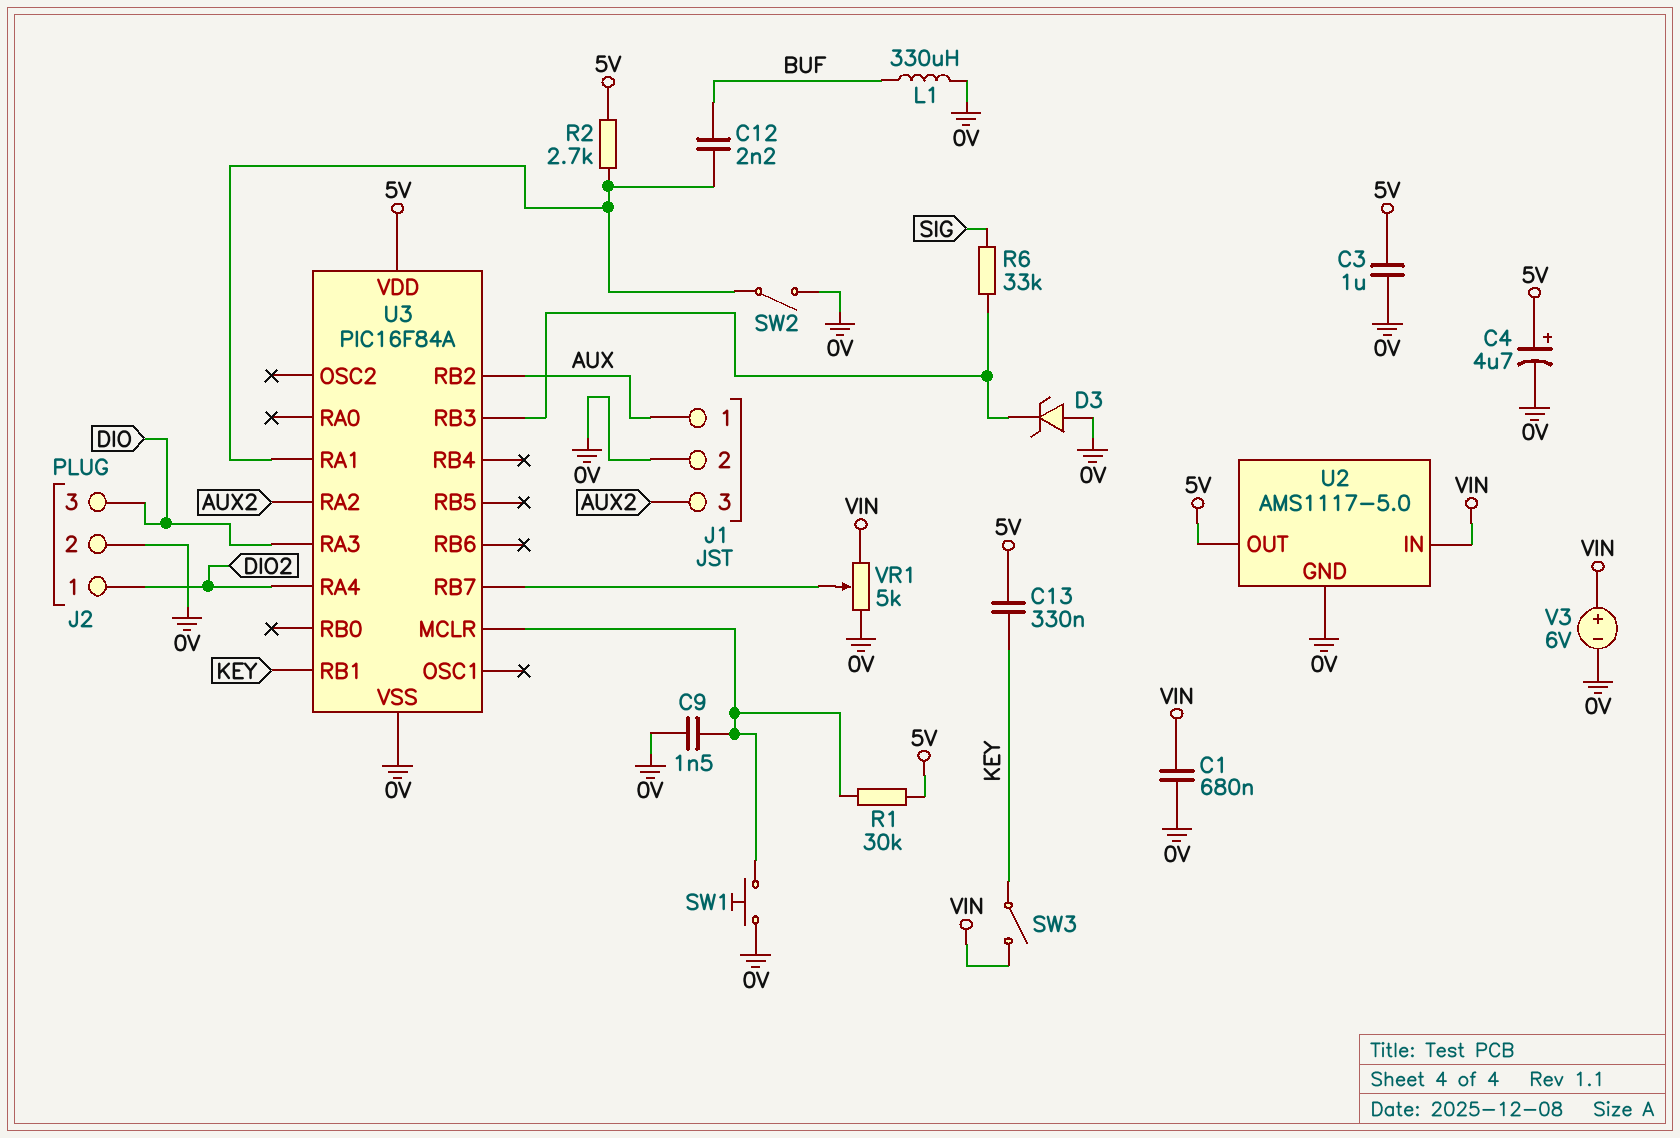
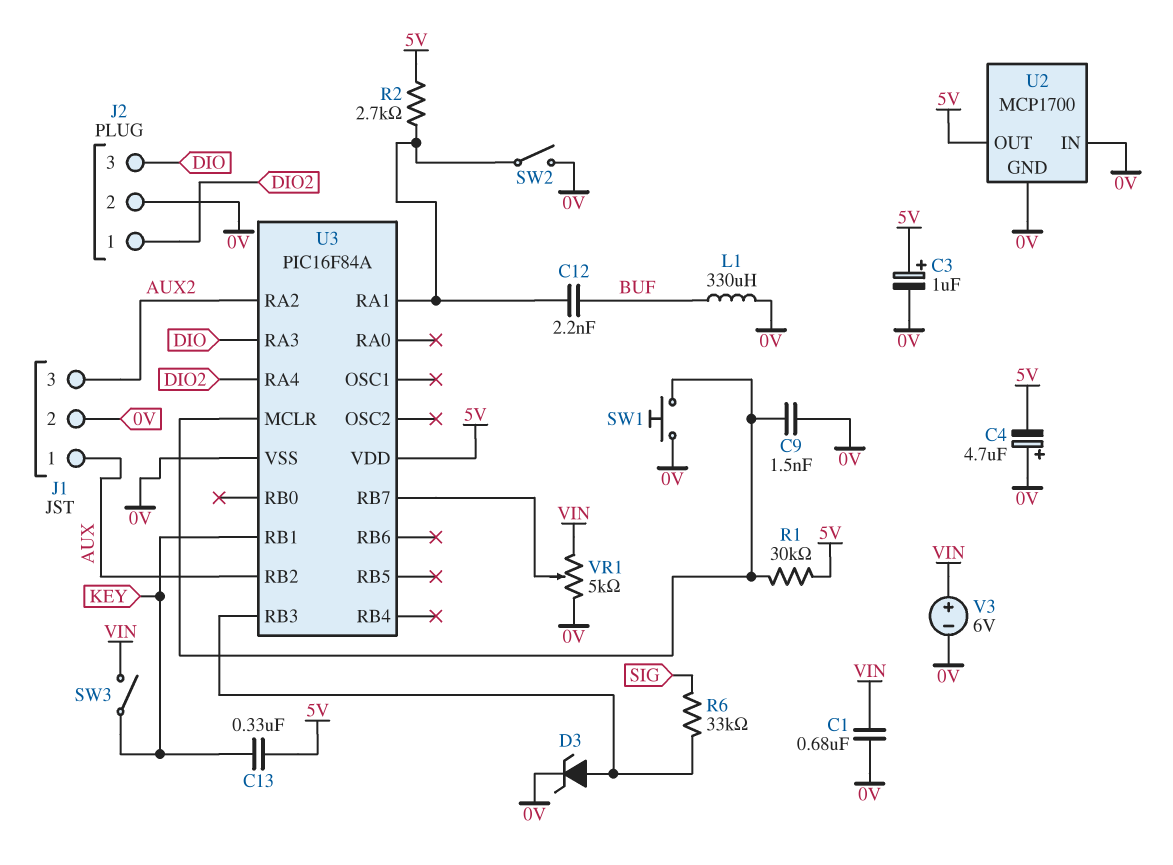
C3: 1uF (0V, 5V) -> 1uF (plus 5V, minus 0V)
C4: 4.7uF (plus 5V, minus 0V) -> 4.7uF (plus 0V, minus 5V)
D3: zener (A 0V, K U3/RB3) -> zener (A U3/RB3, K 0V)
U2: AMS1117-5.0 -> MCP1700
U2 pin IN: VIN -> 0V

